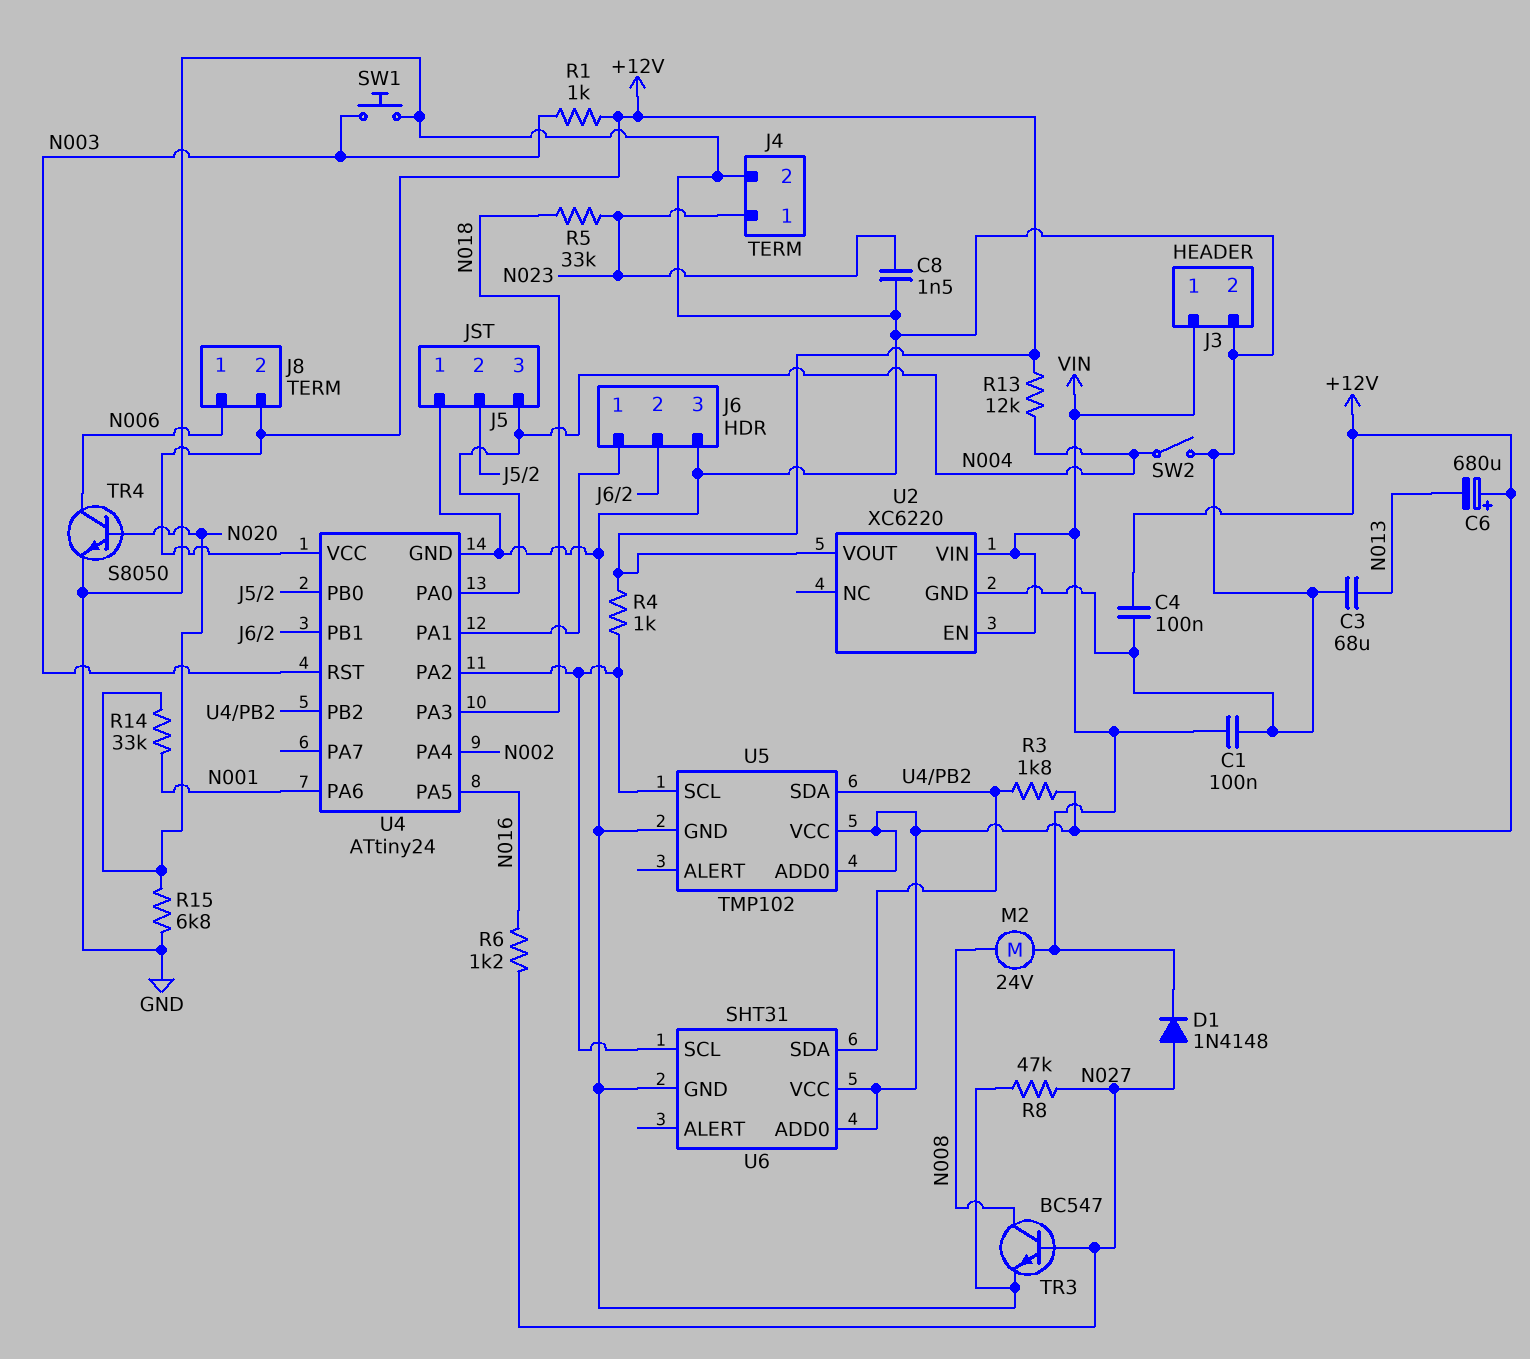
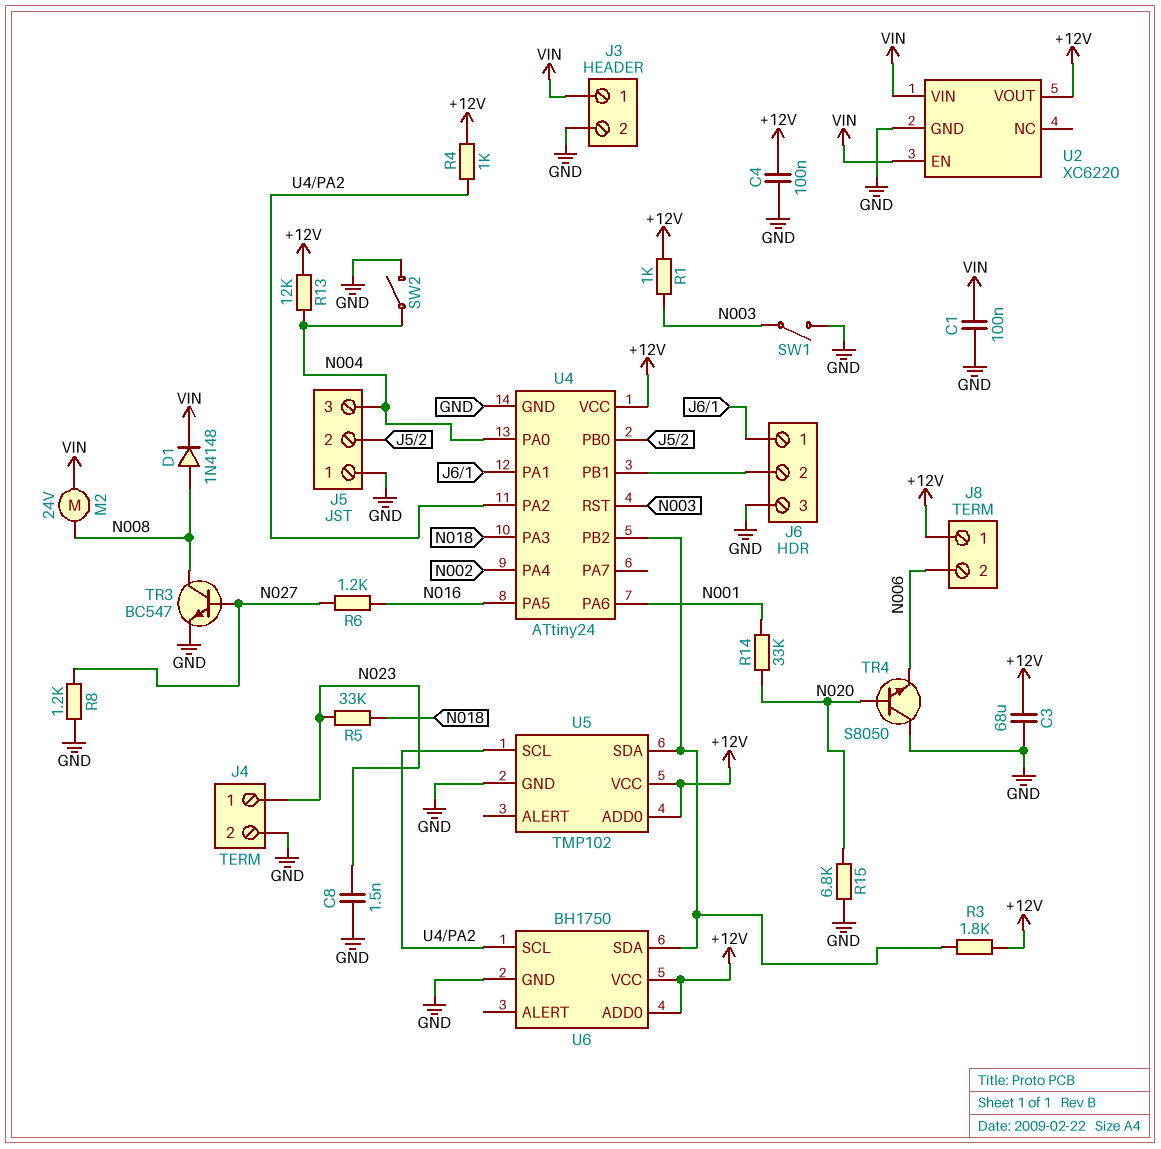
C3: 68uF (GND, N013) -> 68uF (+12V, GND)
C6: 680uF (plus +12V, minus N013) -> none
D1: diode 1N4148 (A N027, K VIN) -> diode 1N4148 (A N008, K VIN)
J8 pin 1: N006 -> +12V
J8 pin 2: +12V -> N006
R8: 47k (GND, N027) -> 1.2k (GND, N027)
SW1: button (GND, N003) -> switch (GND, N003)
TR4: NPN S8050 (B N020, C N006, E GND) -> NPN S8050 (B N020, C GND, E N006)
U6: SHT31 -> BH1750

